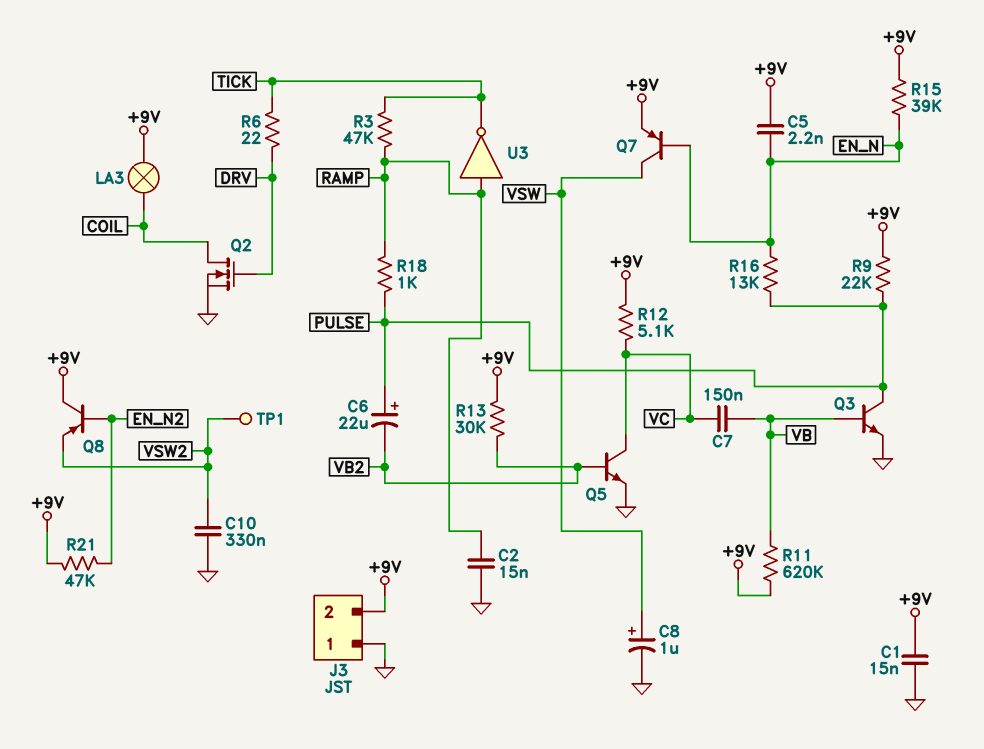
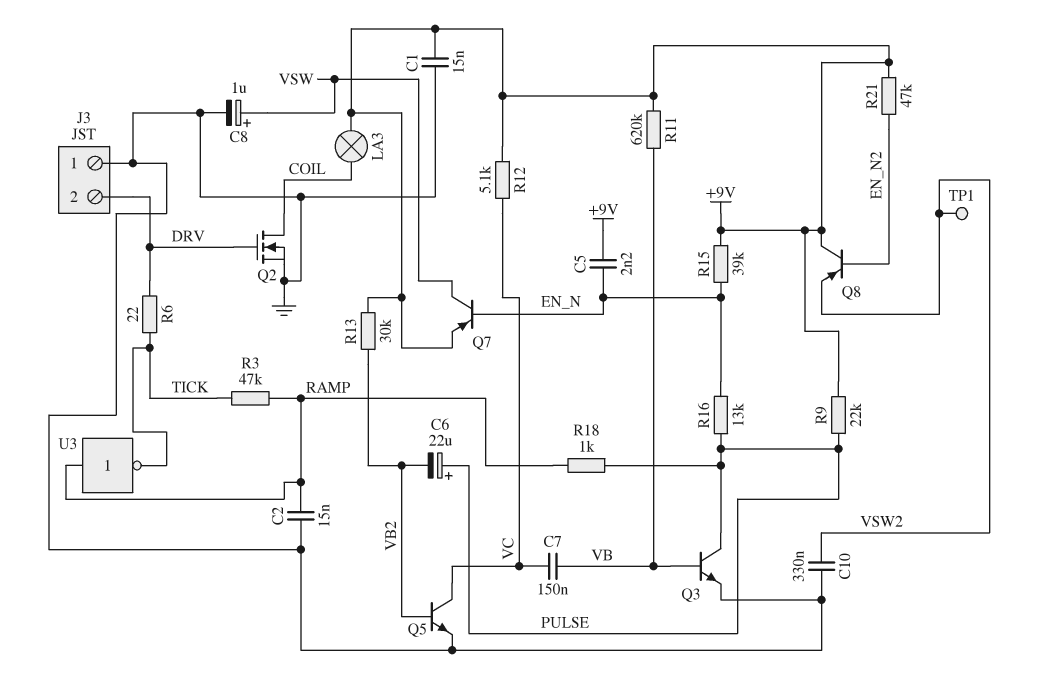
J3 pin 2: +9V -> DRV

